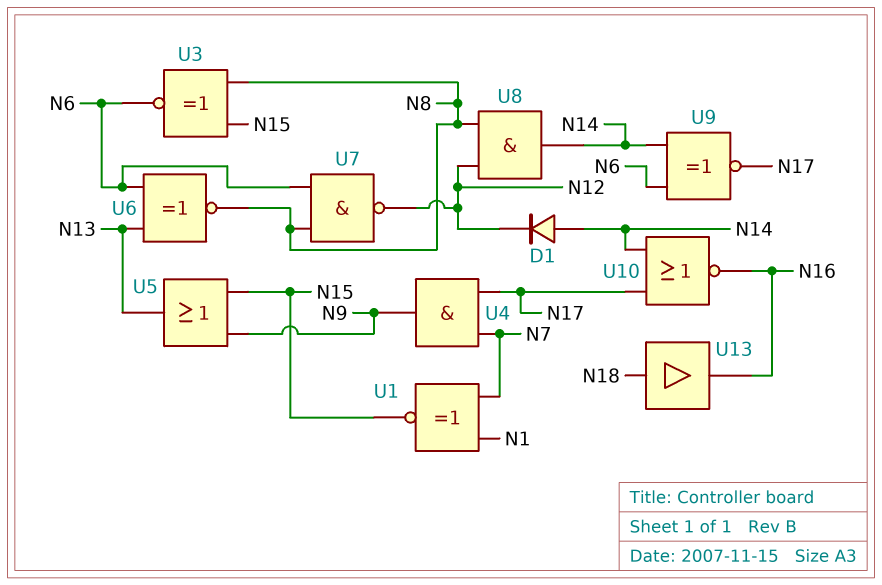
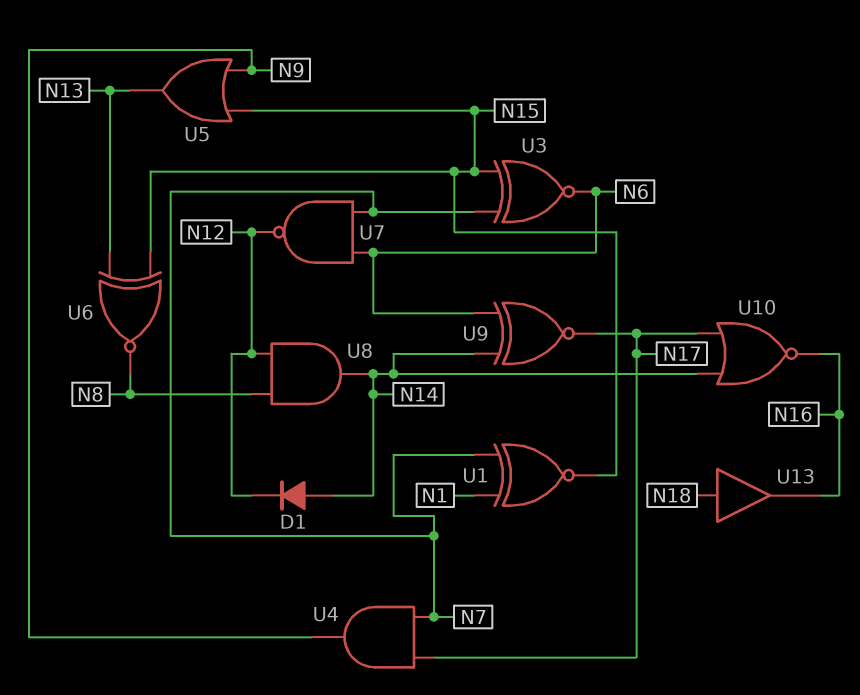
U3: XNOR (in N8, in N15, out N6) -> XNOR (in N7, in N15, out N6)
U6: XNOR (in N6, in N13, out N8) -> XNOR (in N13, in N15, out N8)
U7: NAND (in N6, in N8, out N12) -> NAND (in N6, in N7, out N12)

